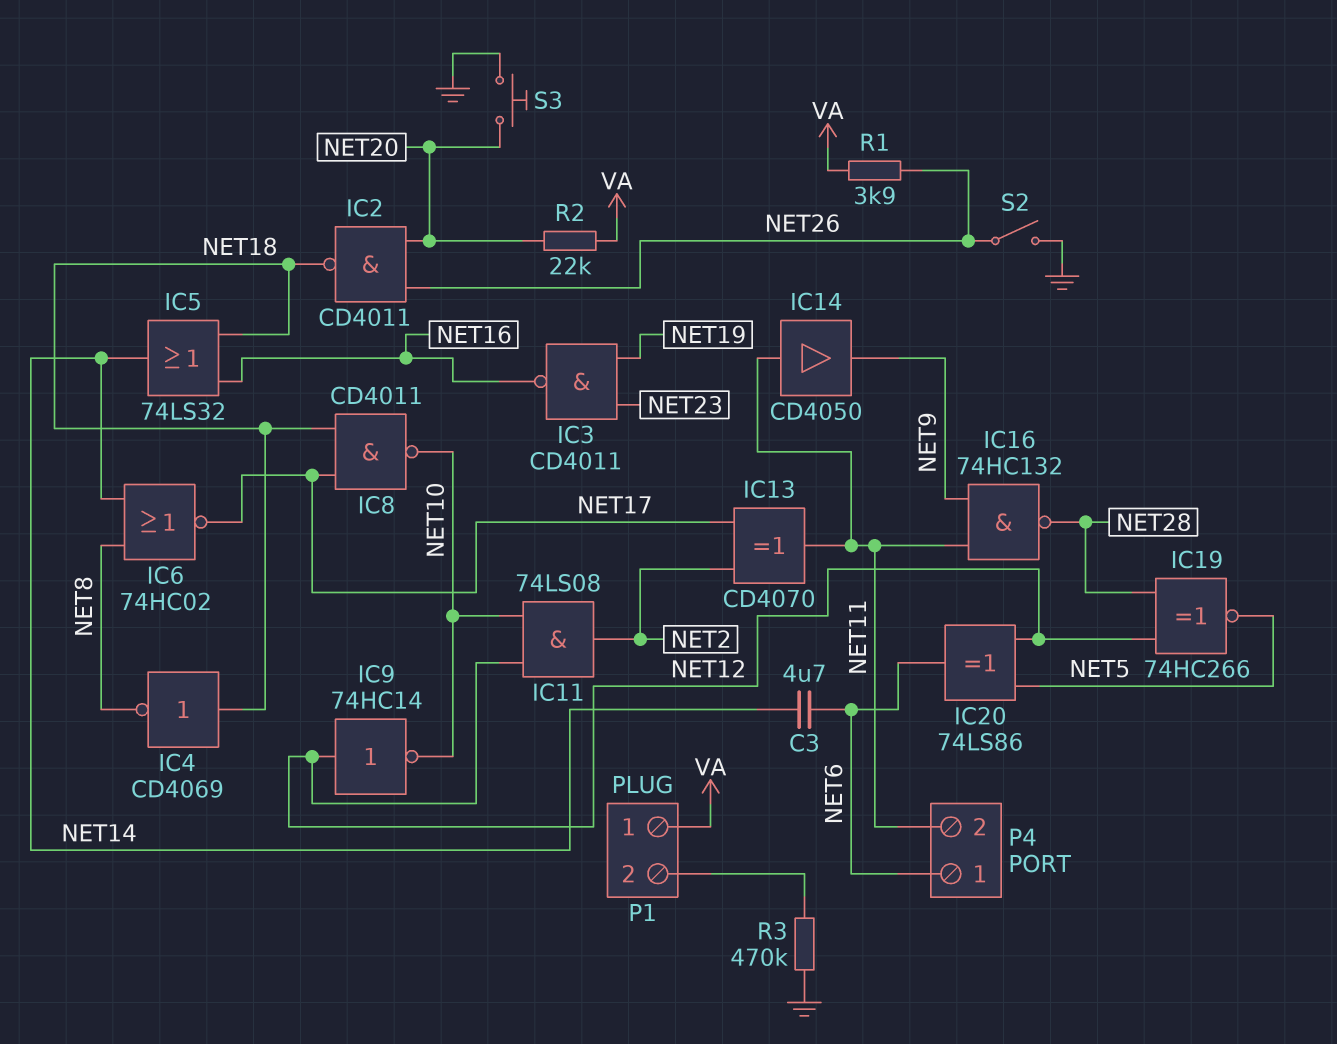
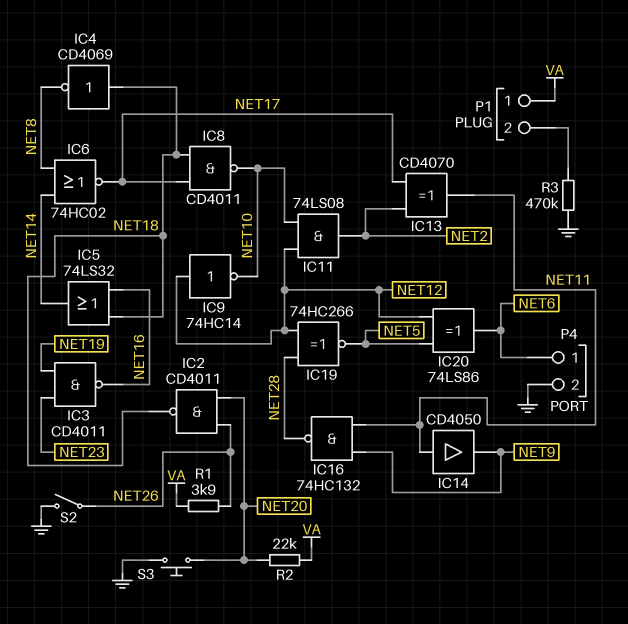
C3: 4.7uF (NET6, NET14) -> none
P4 pin 2: NET11 -> GND

